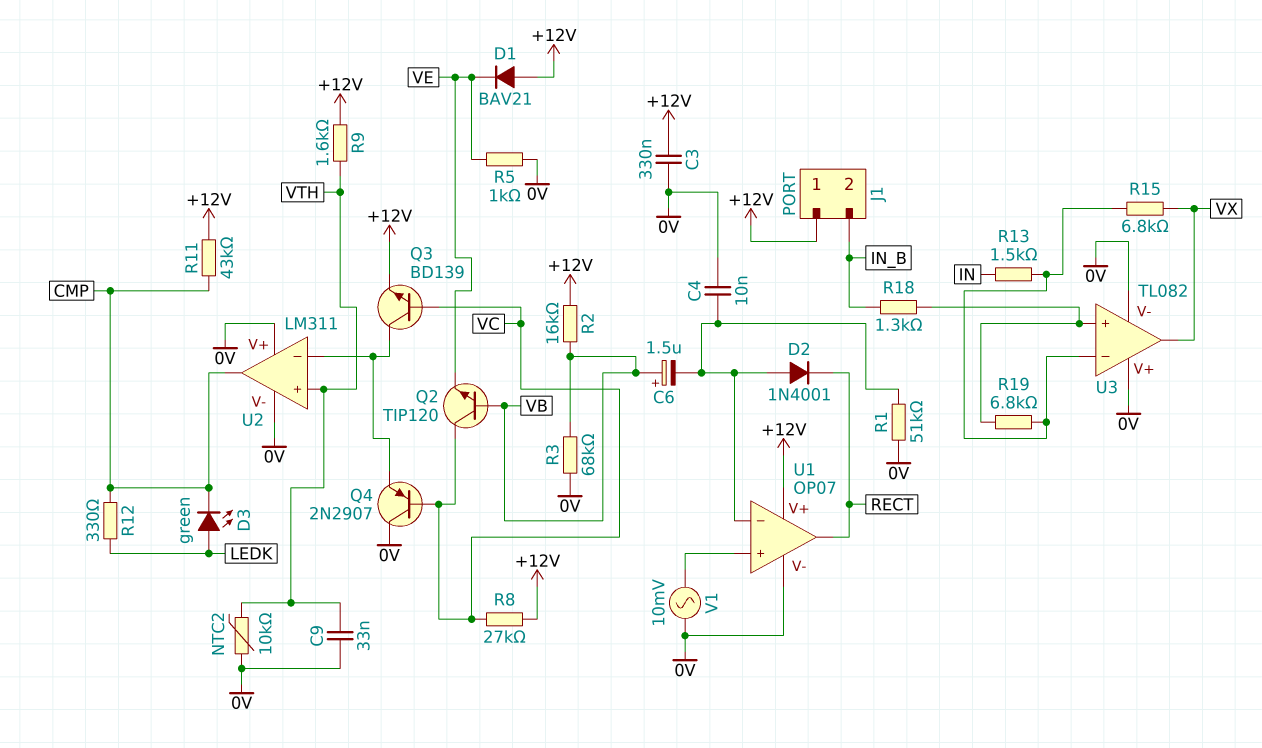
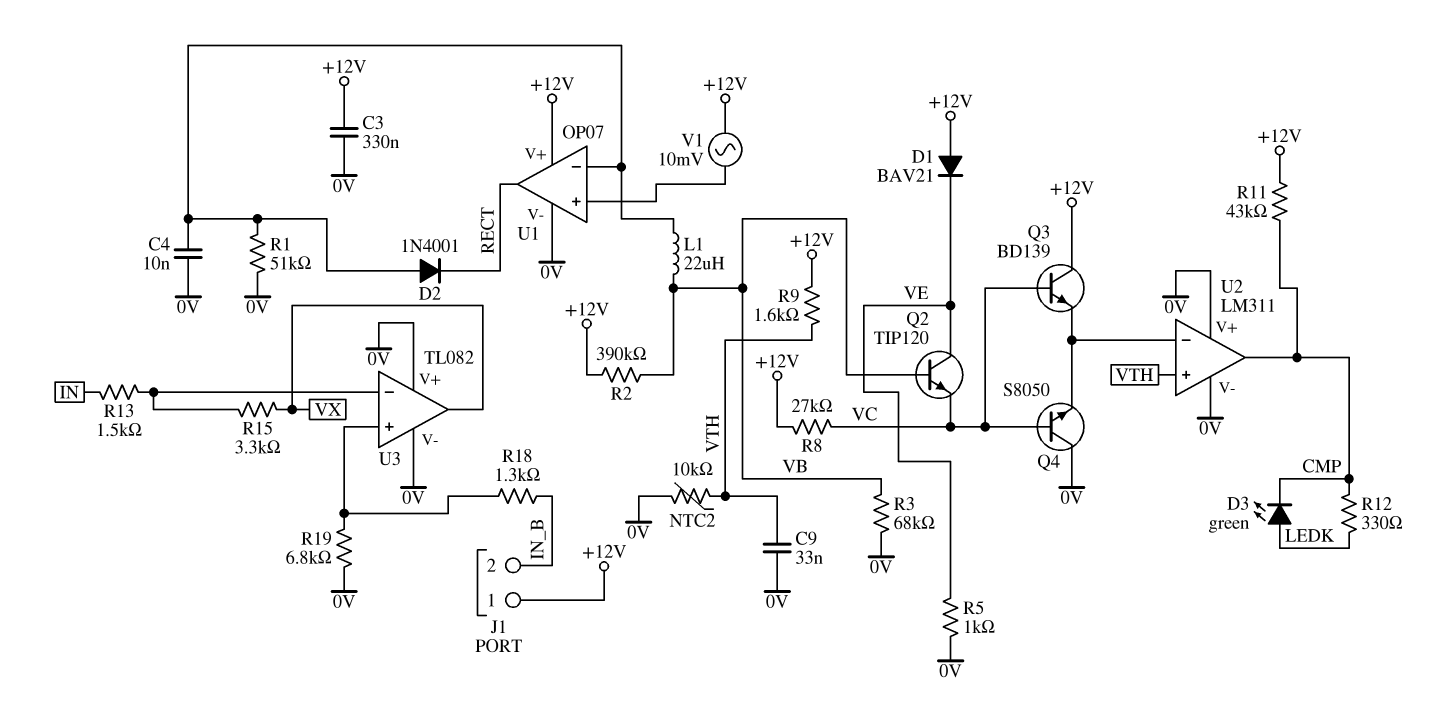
C6: 1.5uF (plus VB, minus U1/in-) -> none
L1: none -> 22uH (U1/in-, VB)
Q2: NPN TIP120 (B VB, C VC, E VE) -> NPN TIP120 (B VB, C VE, E VC)
Q3: NPN BD139 (B VC, C U2/in-, E +12V) -> NPN BD139 (B VC, C +12V, E U2/in-)
Q4: PNP 2N2907 (B VC, C 0V, E U2/in-) -> NPN S8050 (B VC, C 0V, E U2/in-)
R2: 16k (+12V, VB) -> 390k (+12V, VB)
R15: 6.8k (U3/in-, VX) -> 3.3k (U3/in-, VX)
R19: 6.8k (U3/in+, U3/in-) -> 6.8k (0V, U3/in+)
V1: AC 10mV (0V, U1/in+) -> AC 10mV (+12V, U1/in+)

